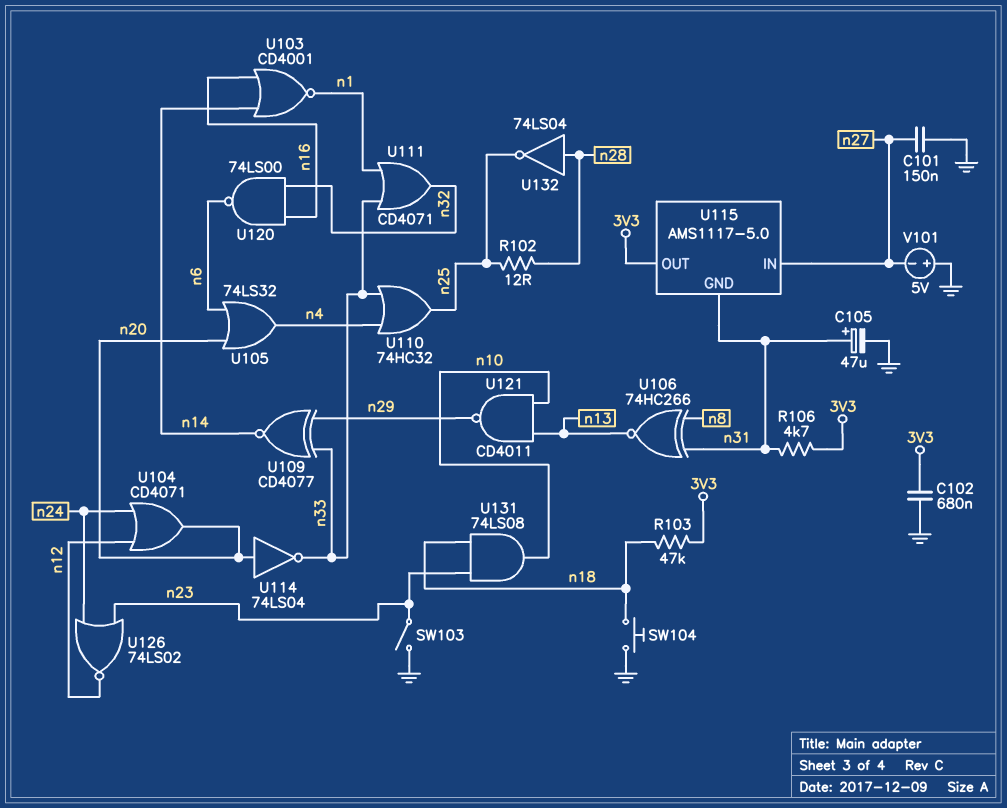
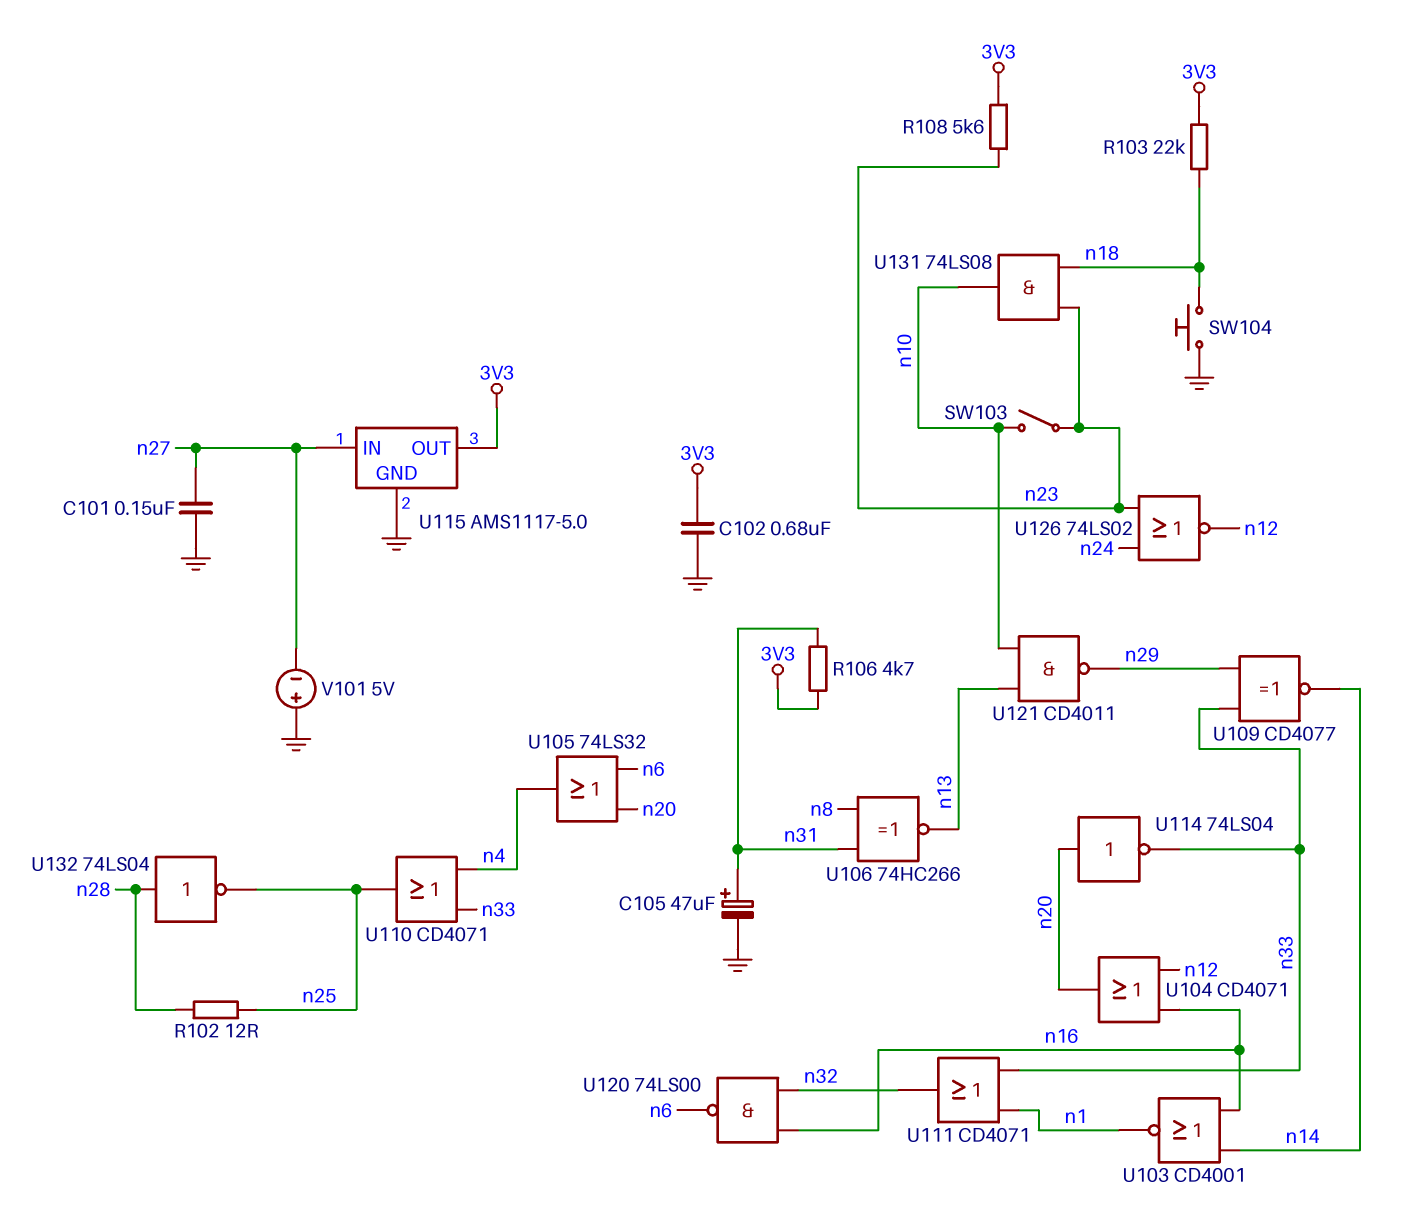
R103: 47k (3V3, n18) -> 22k (3V3, n18)
R108: none -> 5.6k (3V3, n23)
SW103: switch (GND, n23) -> switch (n10, n23)
U104: OR CD4071 (in n12, in n24, out n20) -> OR CD4071 (in n12, in n16, out n20)
U110: OR 74HC32 (in n4, in n33, out n25) -> OR CD4071 (in n4, in n33, out n25)
U115 pin GND: n31 -> GND

